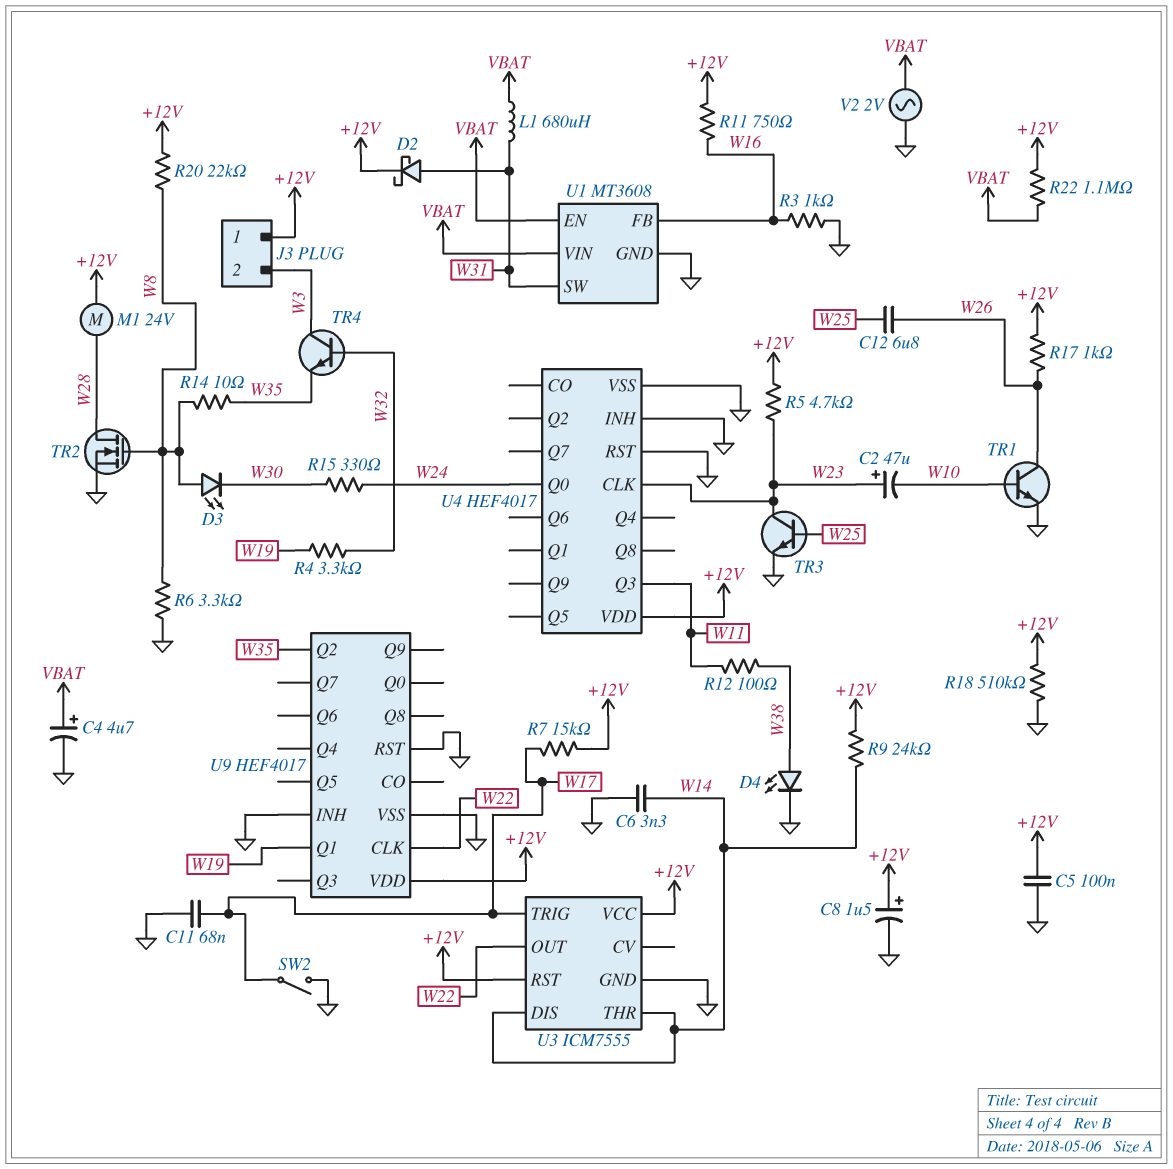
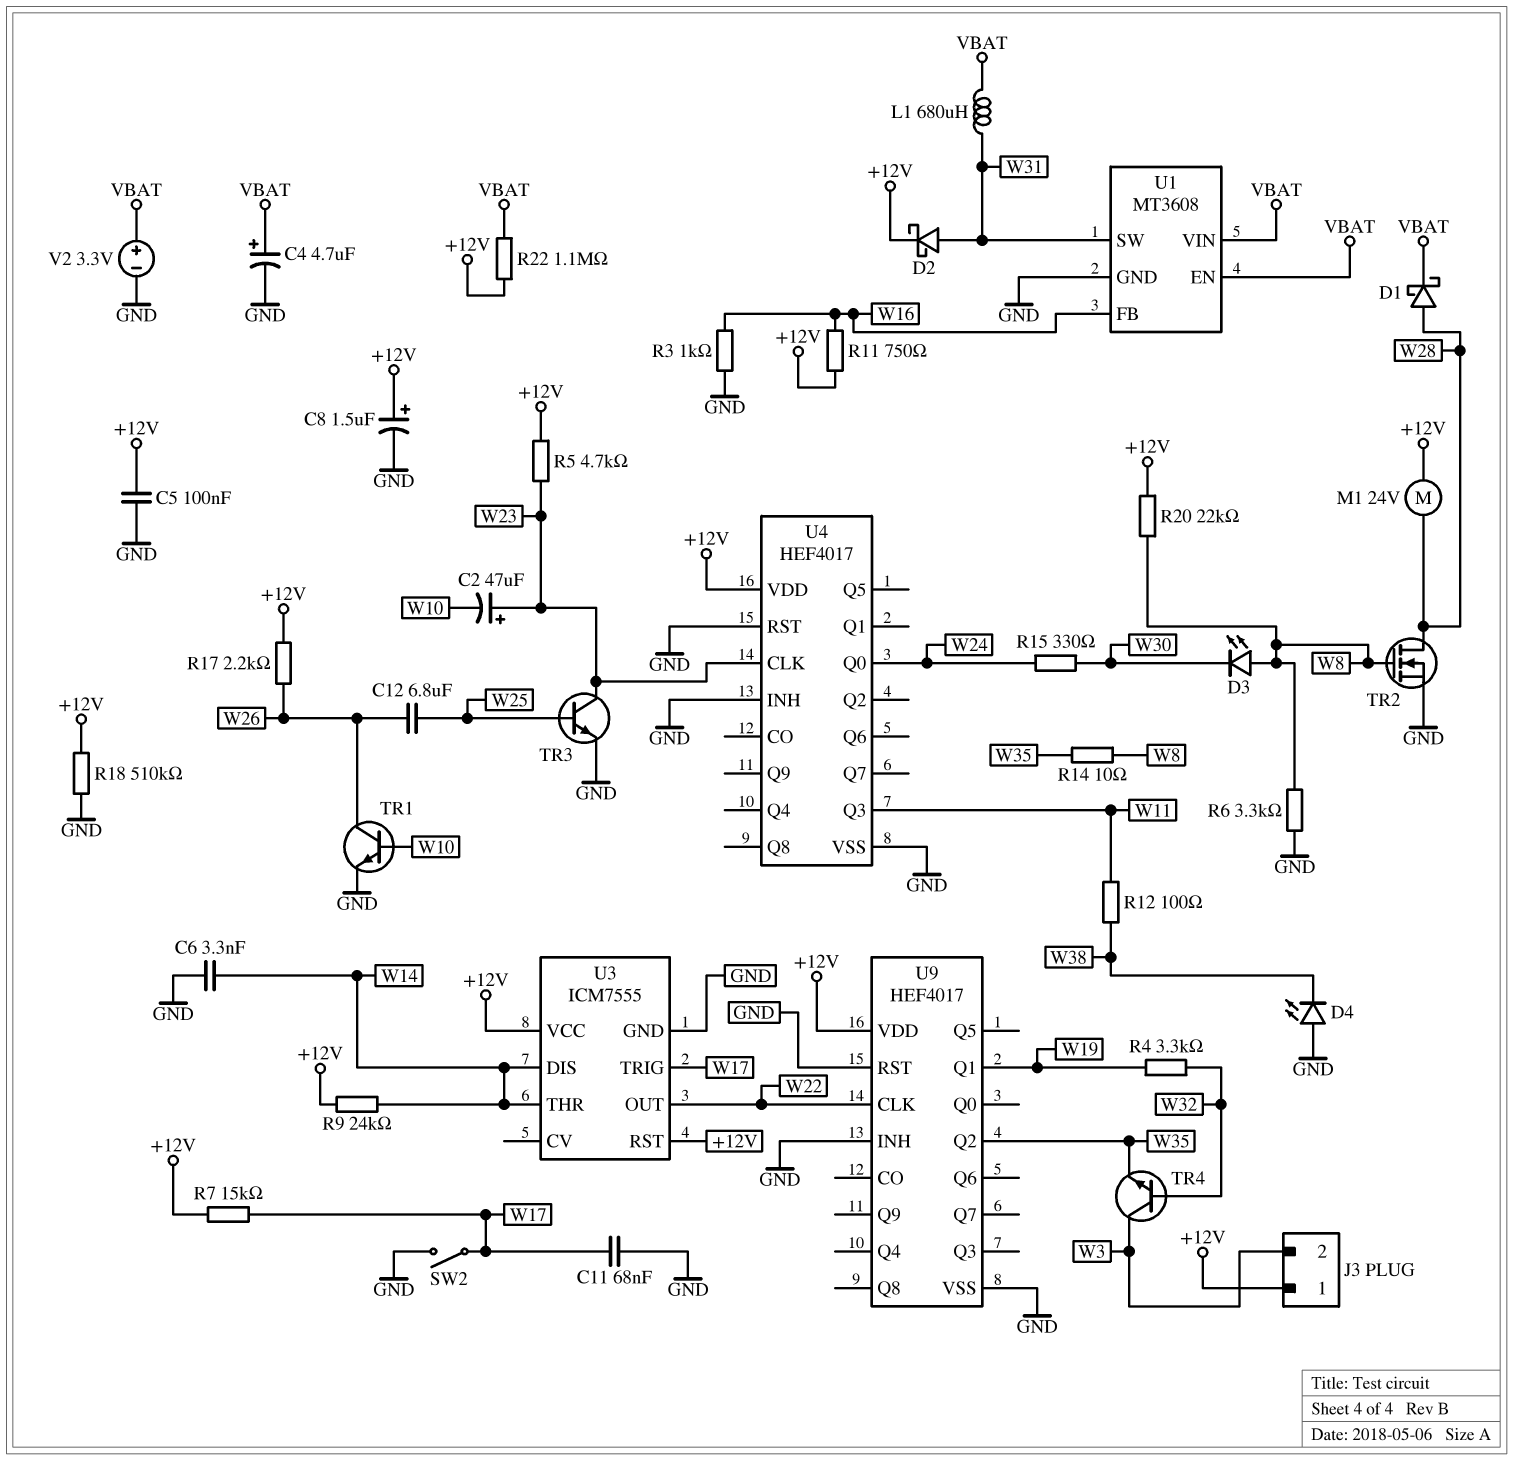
D1: none -> schottky (A W28, K VBAT)
D4: LED (A W38, K GND) -> LED (A GND, K W38)
R17: 1k (+12V, W26) -> 2.2k (+12V, W26)
V2: AC 2V (GND, VBAT) -> 3.3V (plus VBAT, minus GND)

